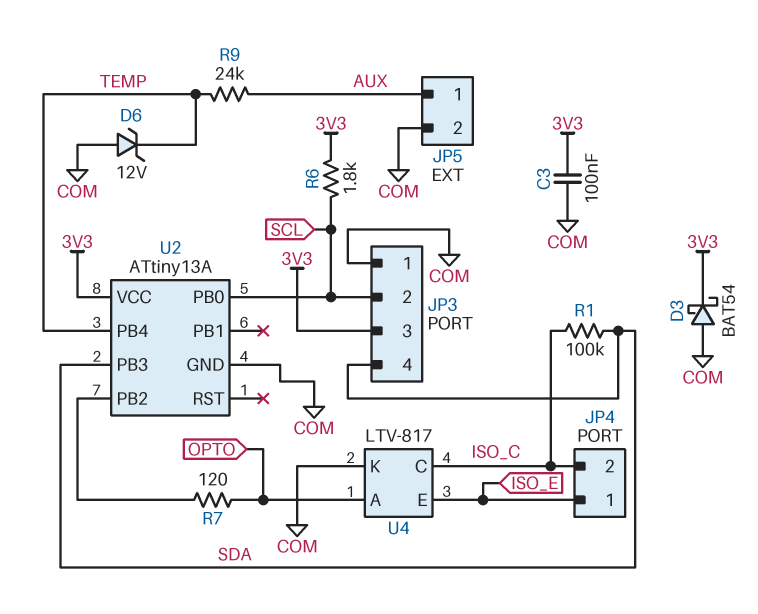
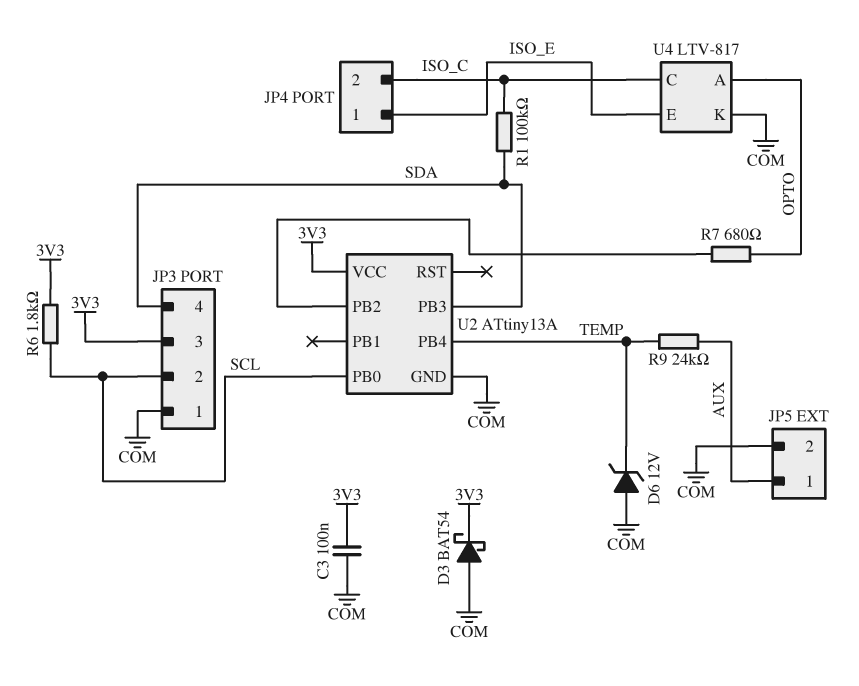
R7: 120 (OPTO, U2/PB2) -> 680 (OPTO, U2/PB2)

